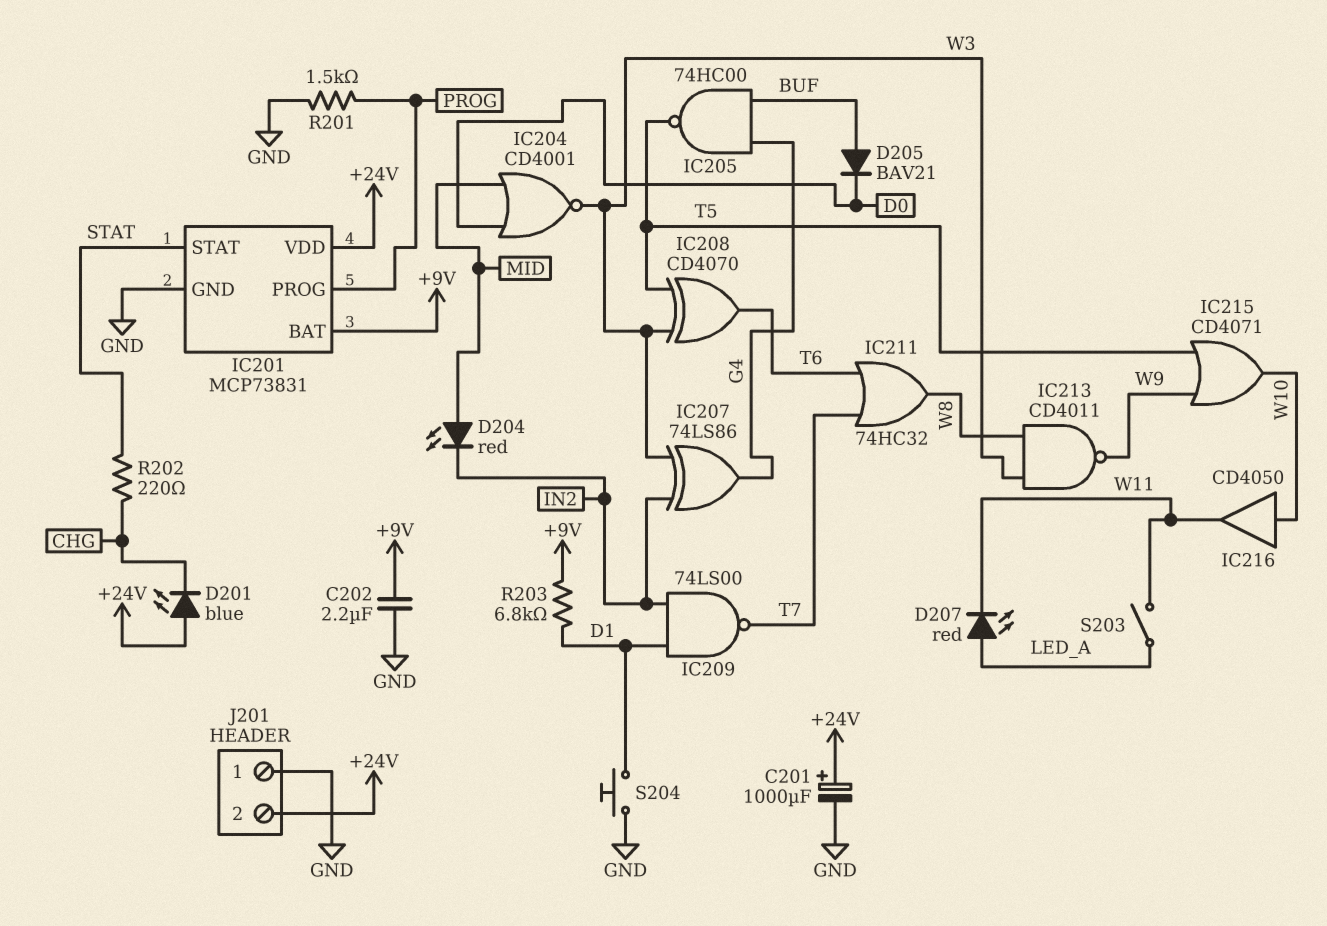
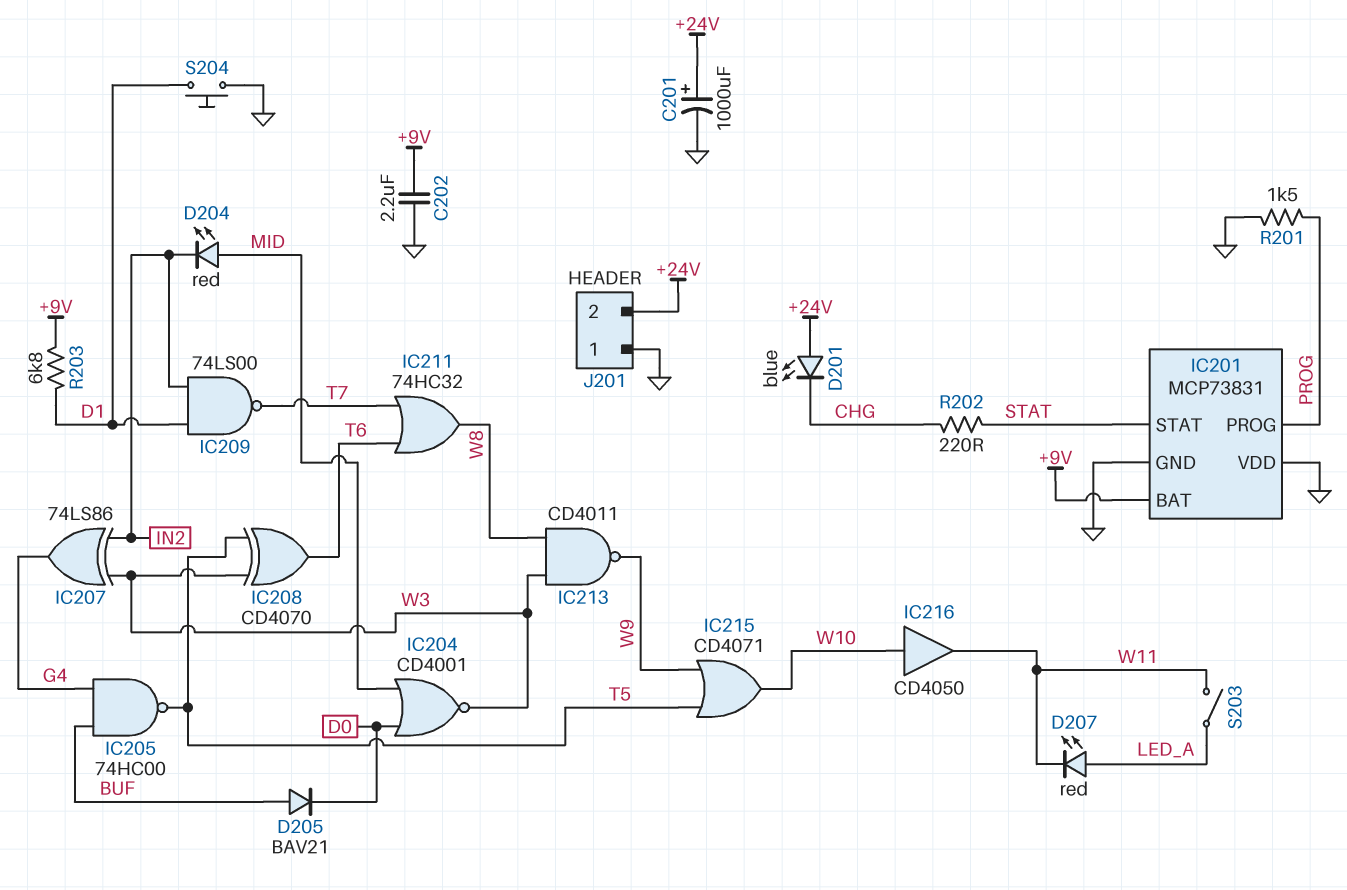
IC201 pin VDD: +24V -> GND

